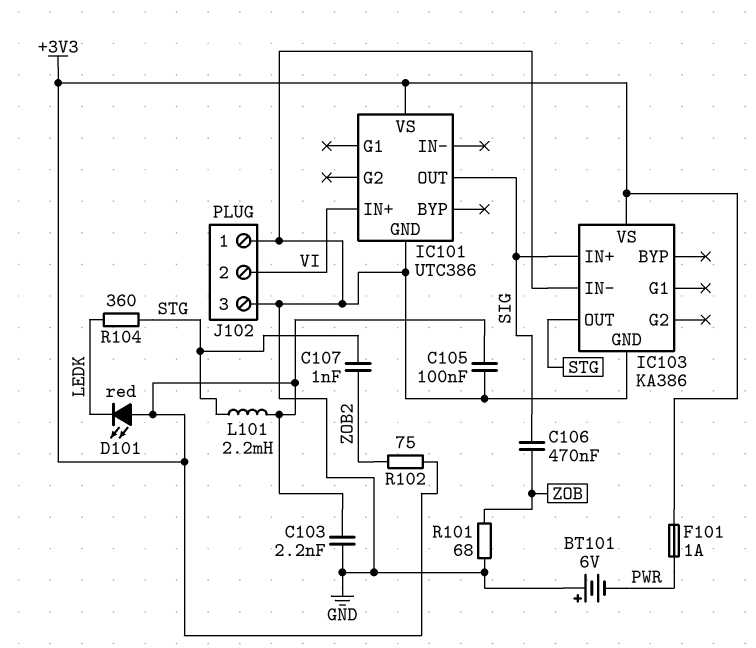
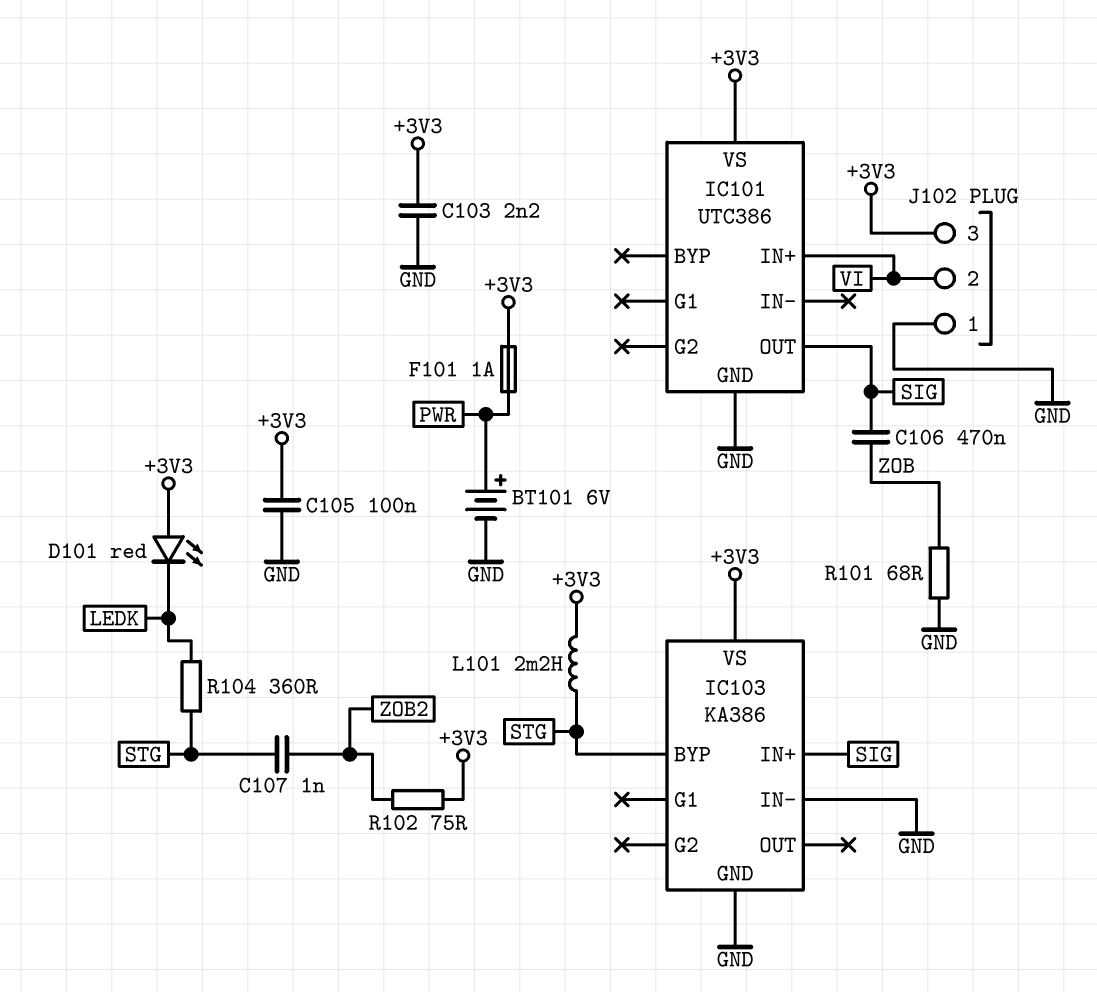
BT101: 6V (plus GND, minus PWR) -> 6V (plus PWR, minus GND)
IC103 pin BYP: none -> STG
IC103 pin OUT: STG -> none
J102 pin 3: GND -> +3V3

